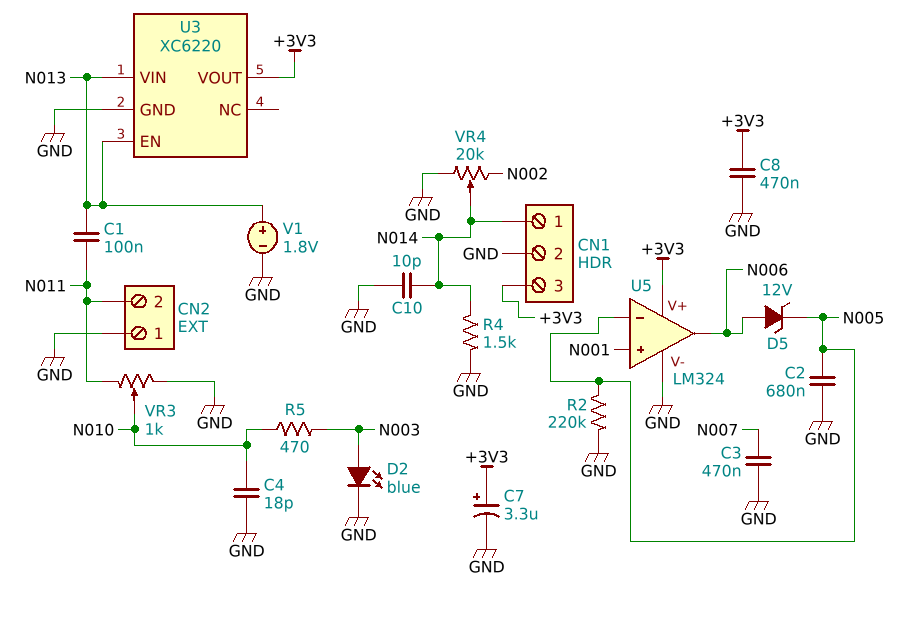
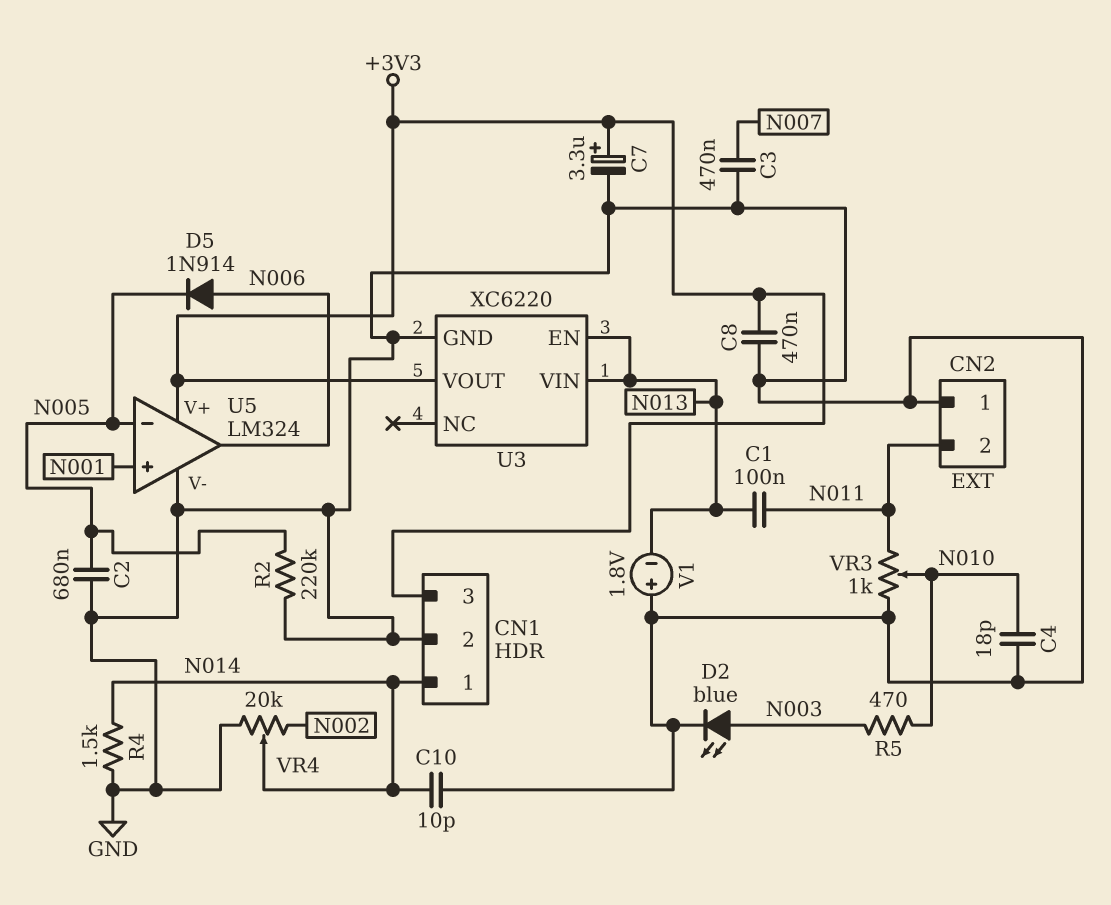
D5: zener 12V (A N006, K N005) -> diode 1N914 (A N006, K N005)
V1: 1.8V (plus N013, minus GND) -> 1.8V (plus GND, minus N013)

